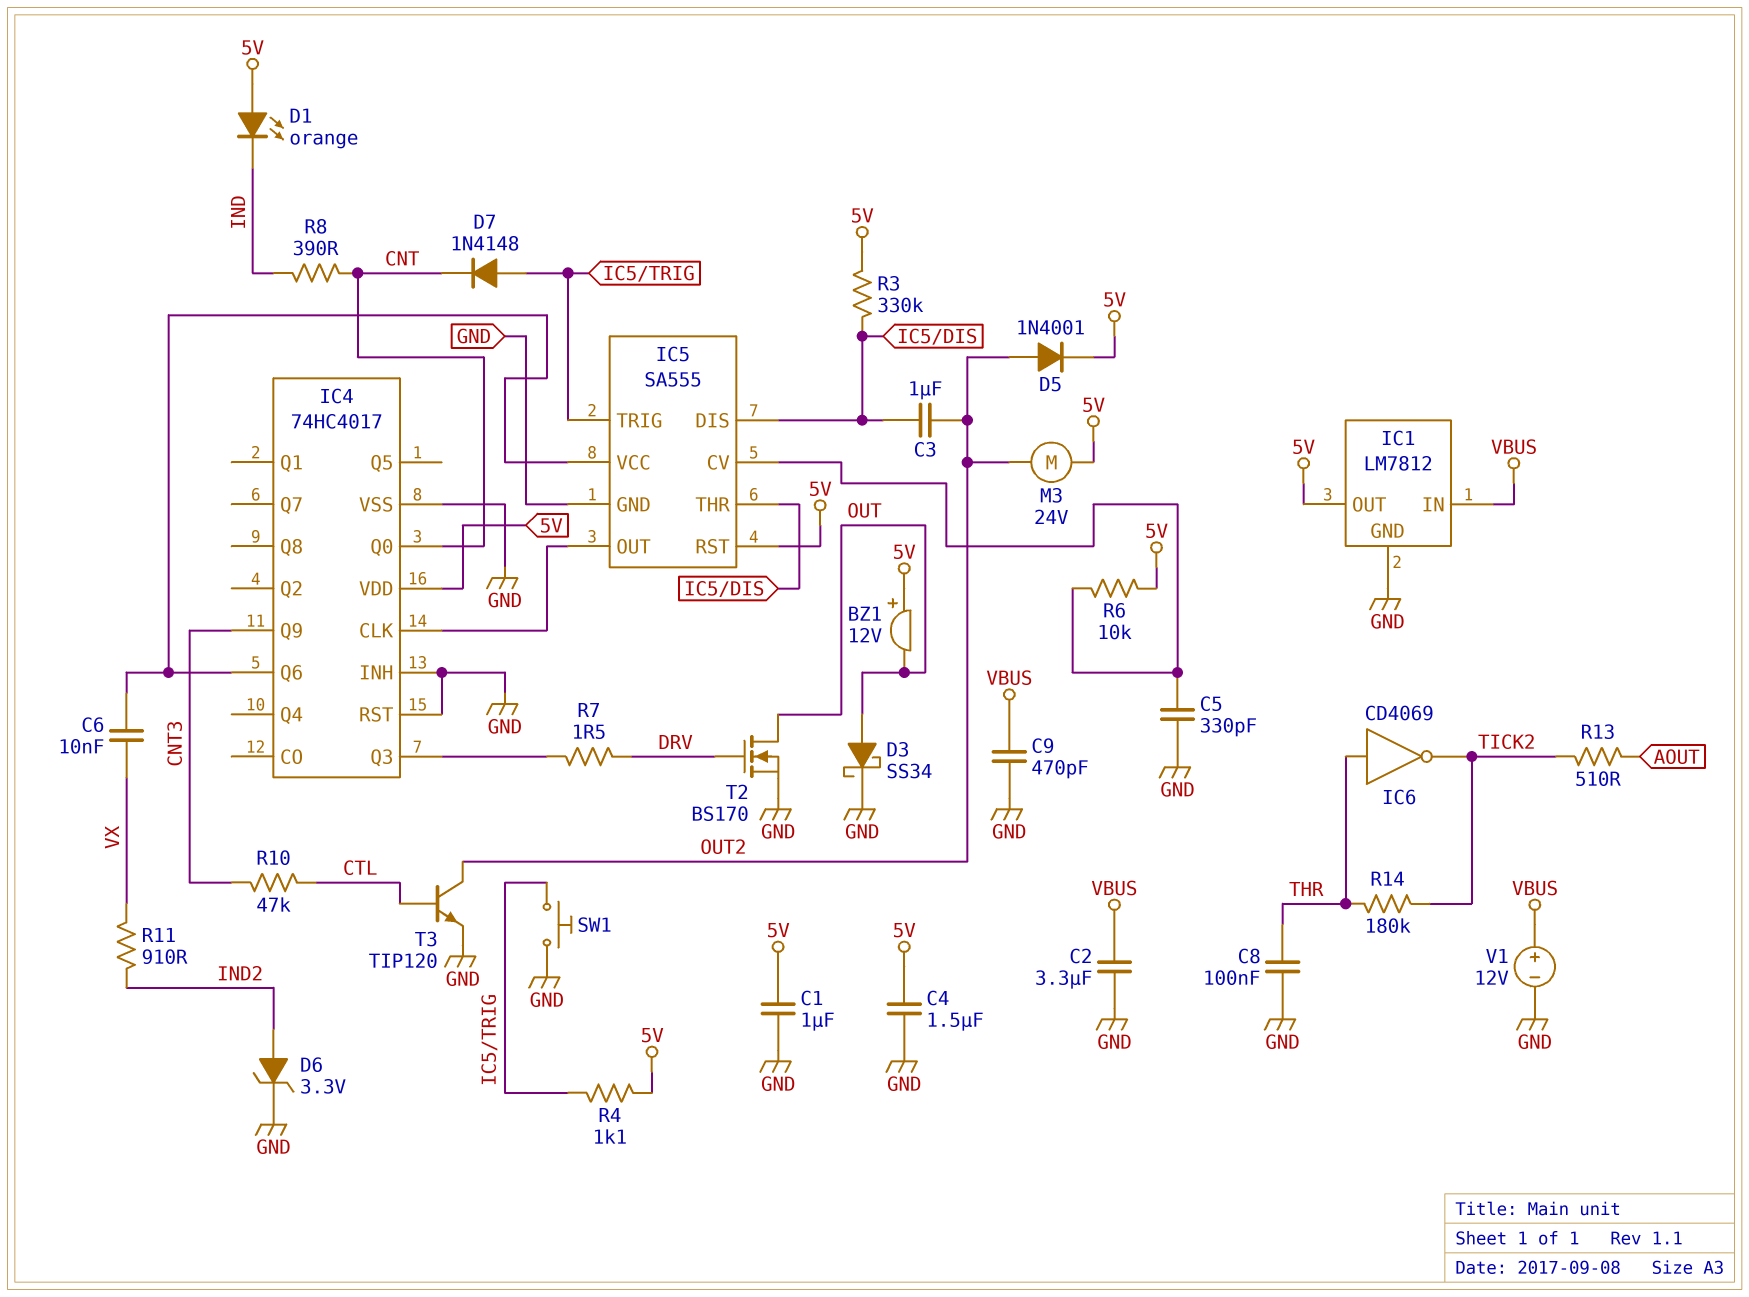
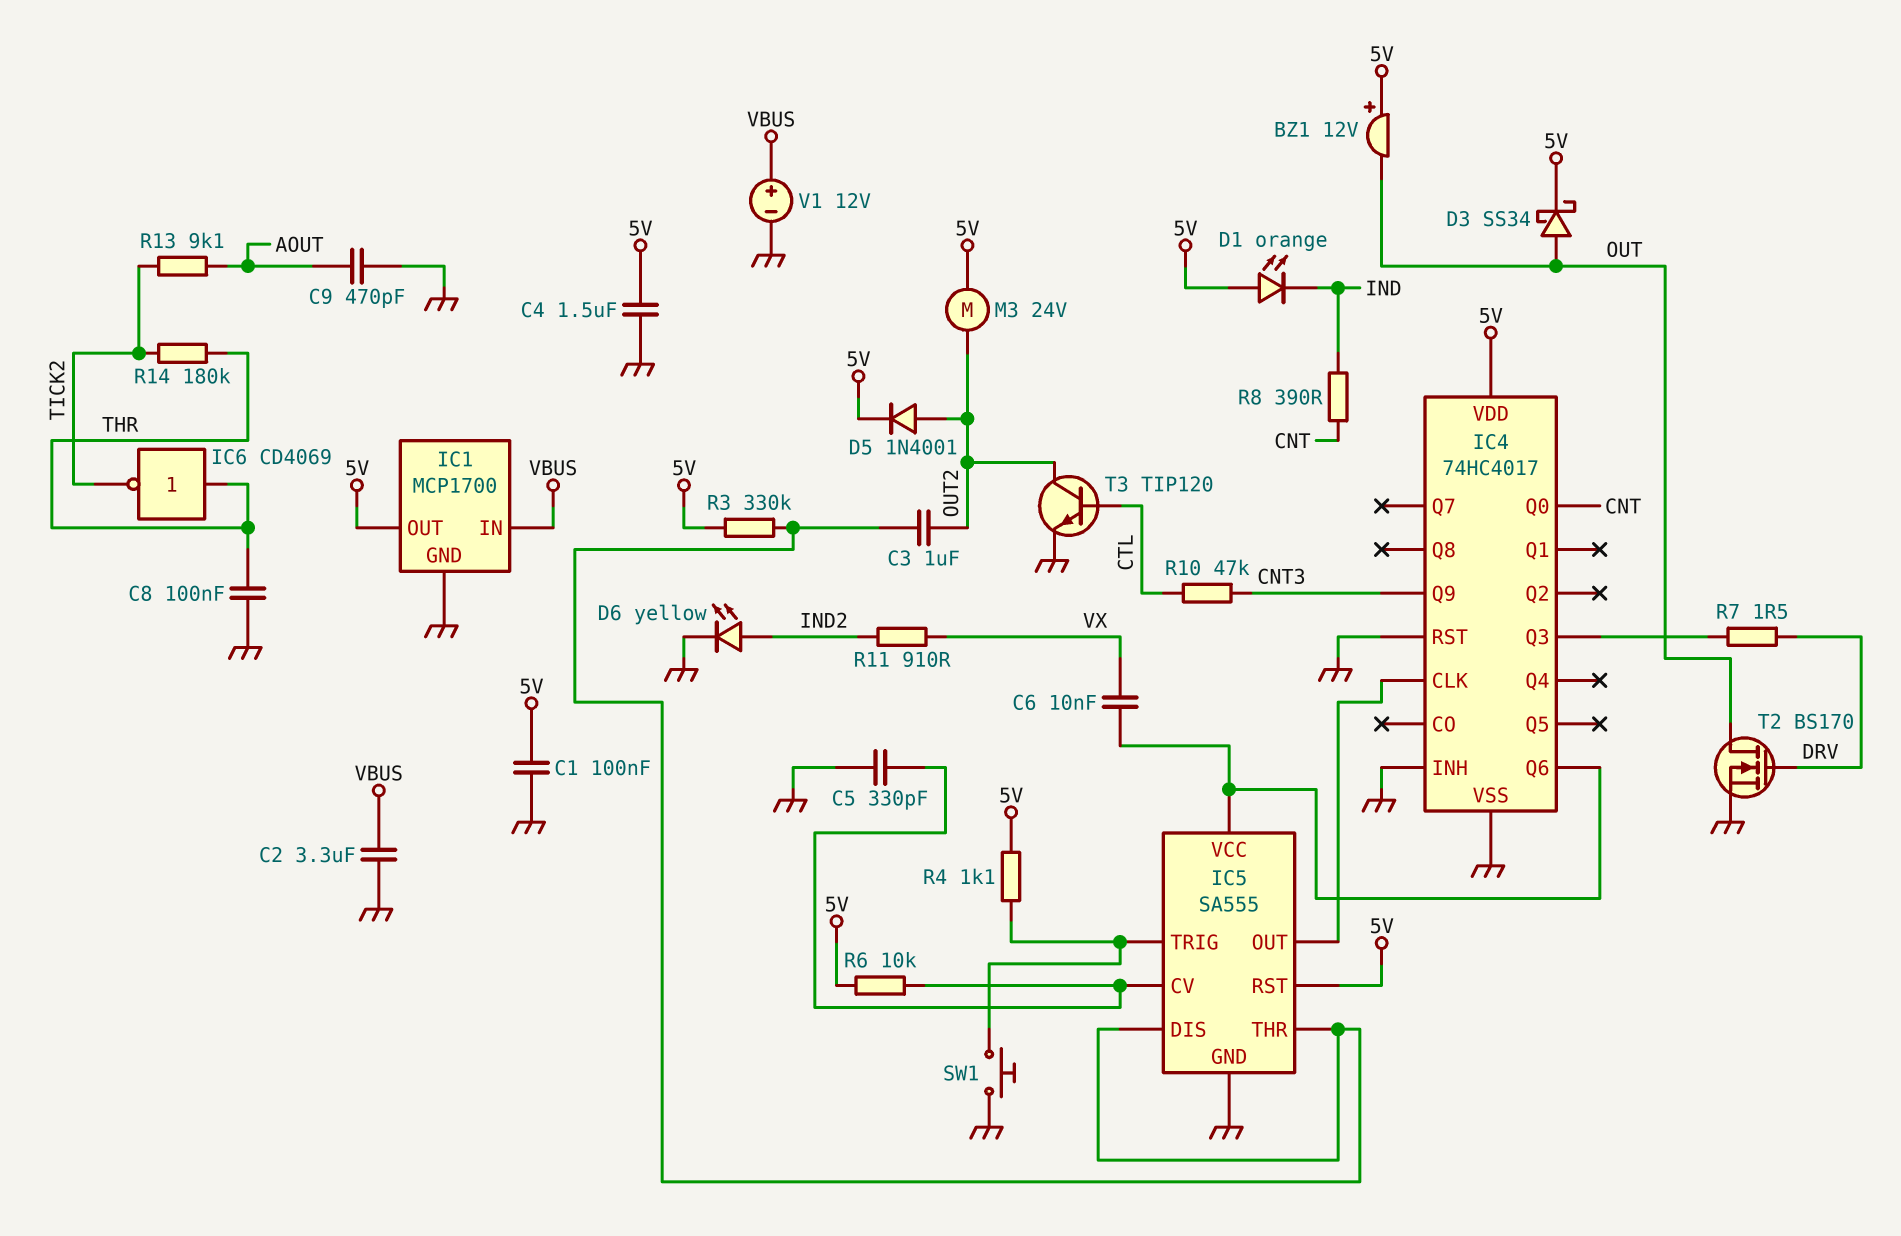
C1: 1uF (5V, GND) -> 100nF (5V, GND)
C9: 470pF (GND, VBUS) -> 470pF (AOUT, GND)
D3: schottky SS34 (A OUT, K GND) -> schottky SS34 (A OUT, K 5V)
D6: zener 3.3V (A IND2, K GND) -> LED yellow (A IND2, K GND)
D7: diode 1N4148 (A IC5/TRIG, K CNT) -> none
IC1: LM7812 -> MCP1700
R13: 510 (AOUT, TICK2) -> 9.1k (AOUT, TICK2)

